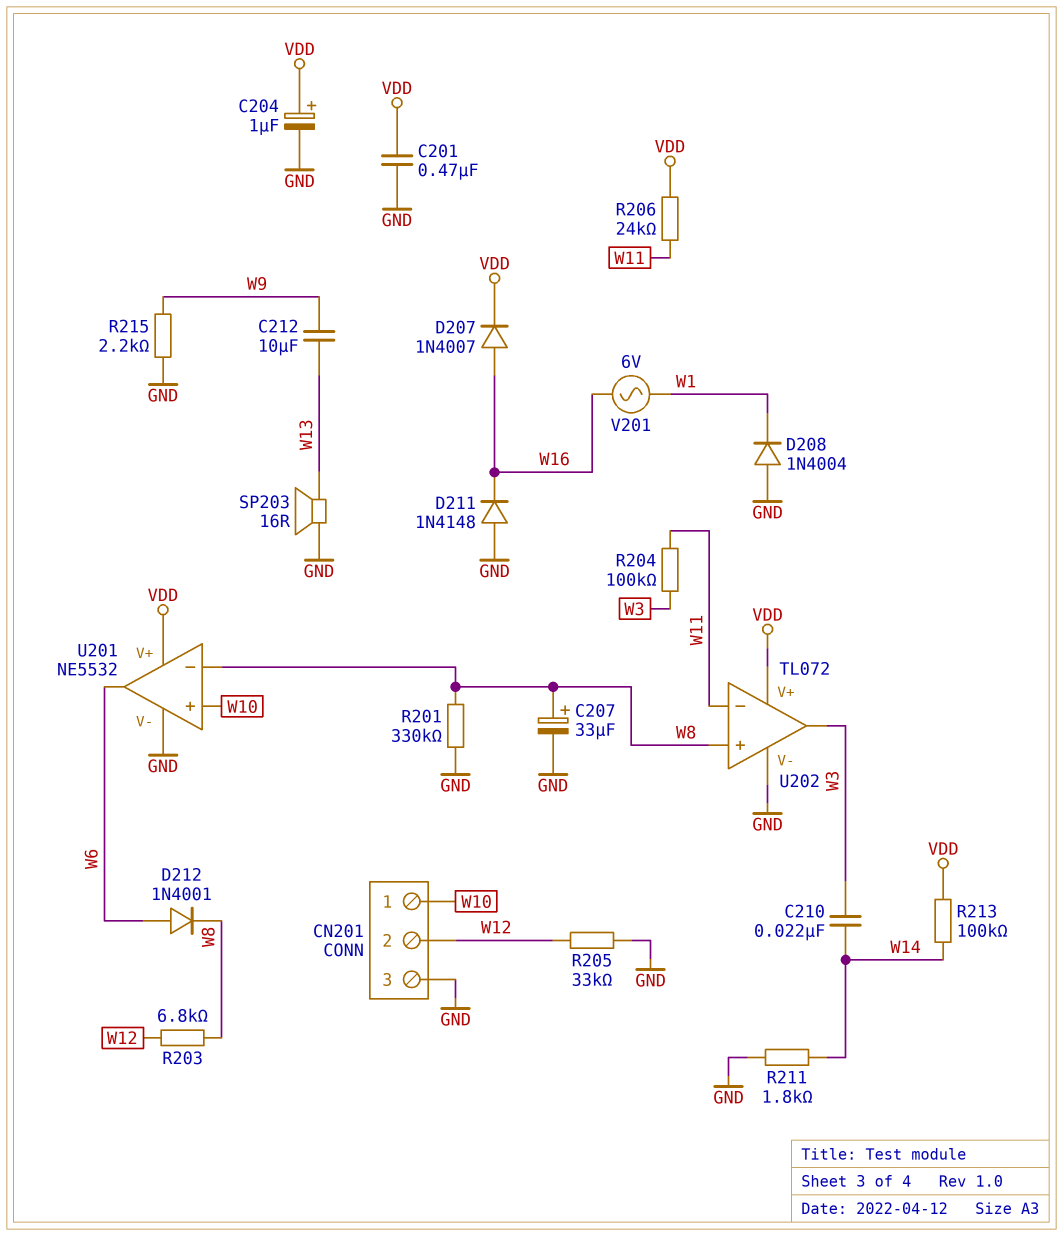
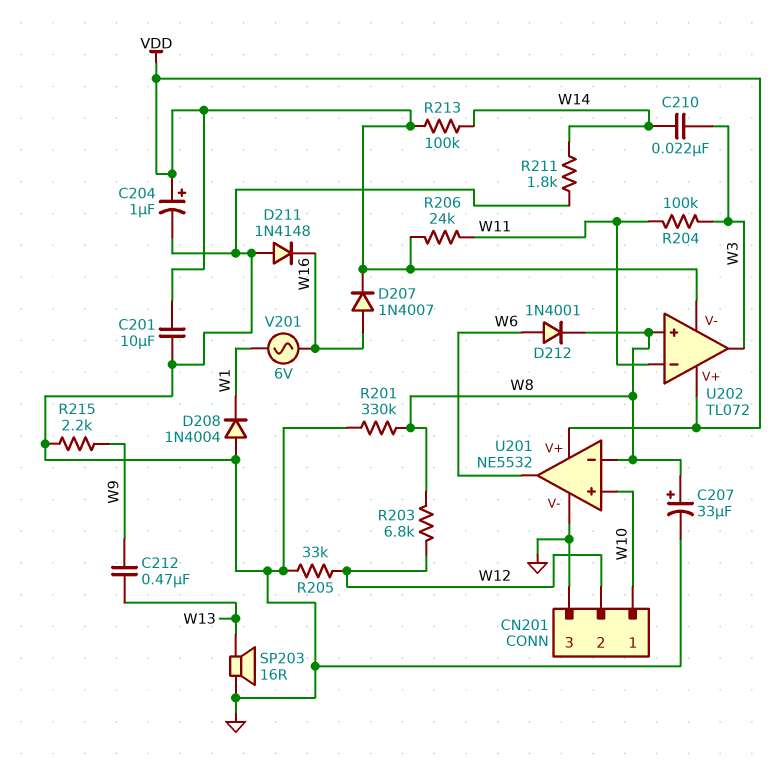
C201: 470nF (GND, VDD) -> 10uF (GND, VDD)
C212: 10uF (W9, W13) -> 470nF (W9, W13)
U202 pin V-: GND -> VDD

